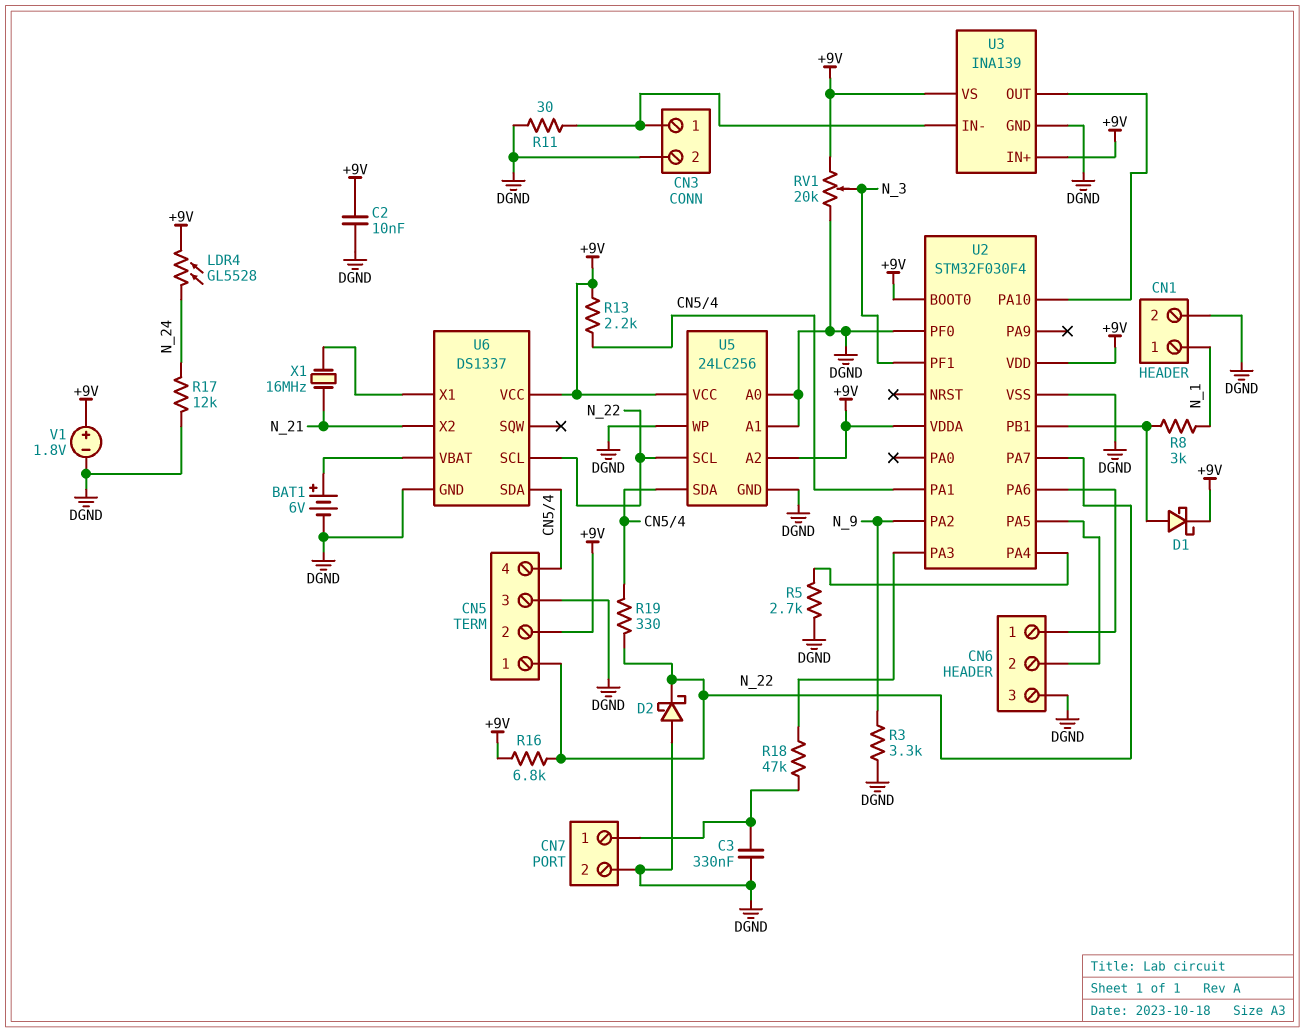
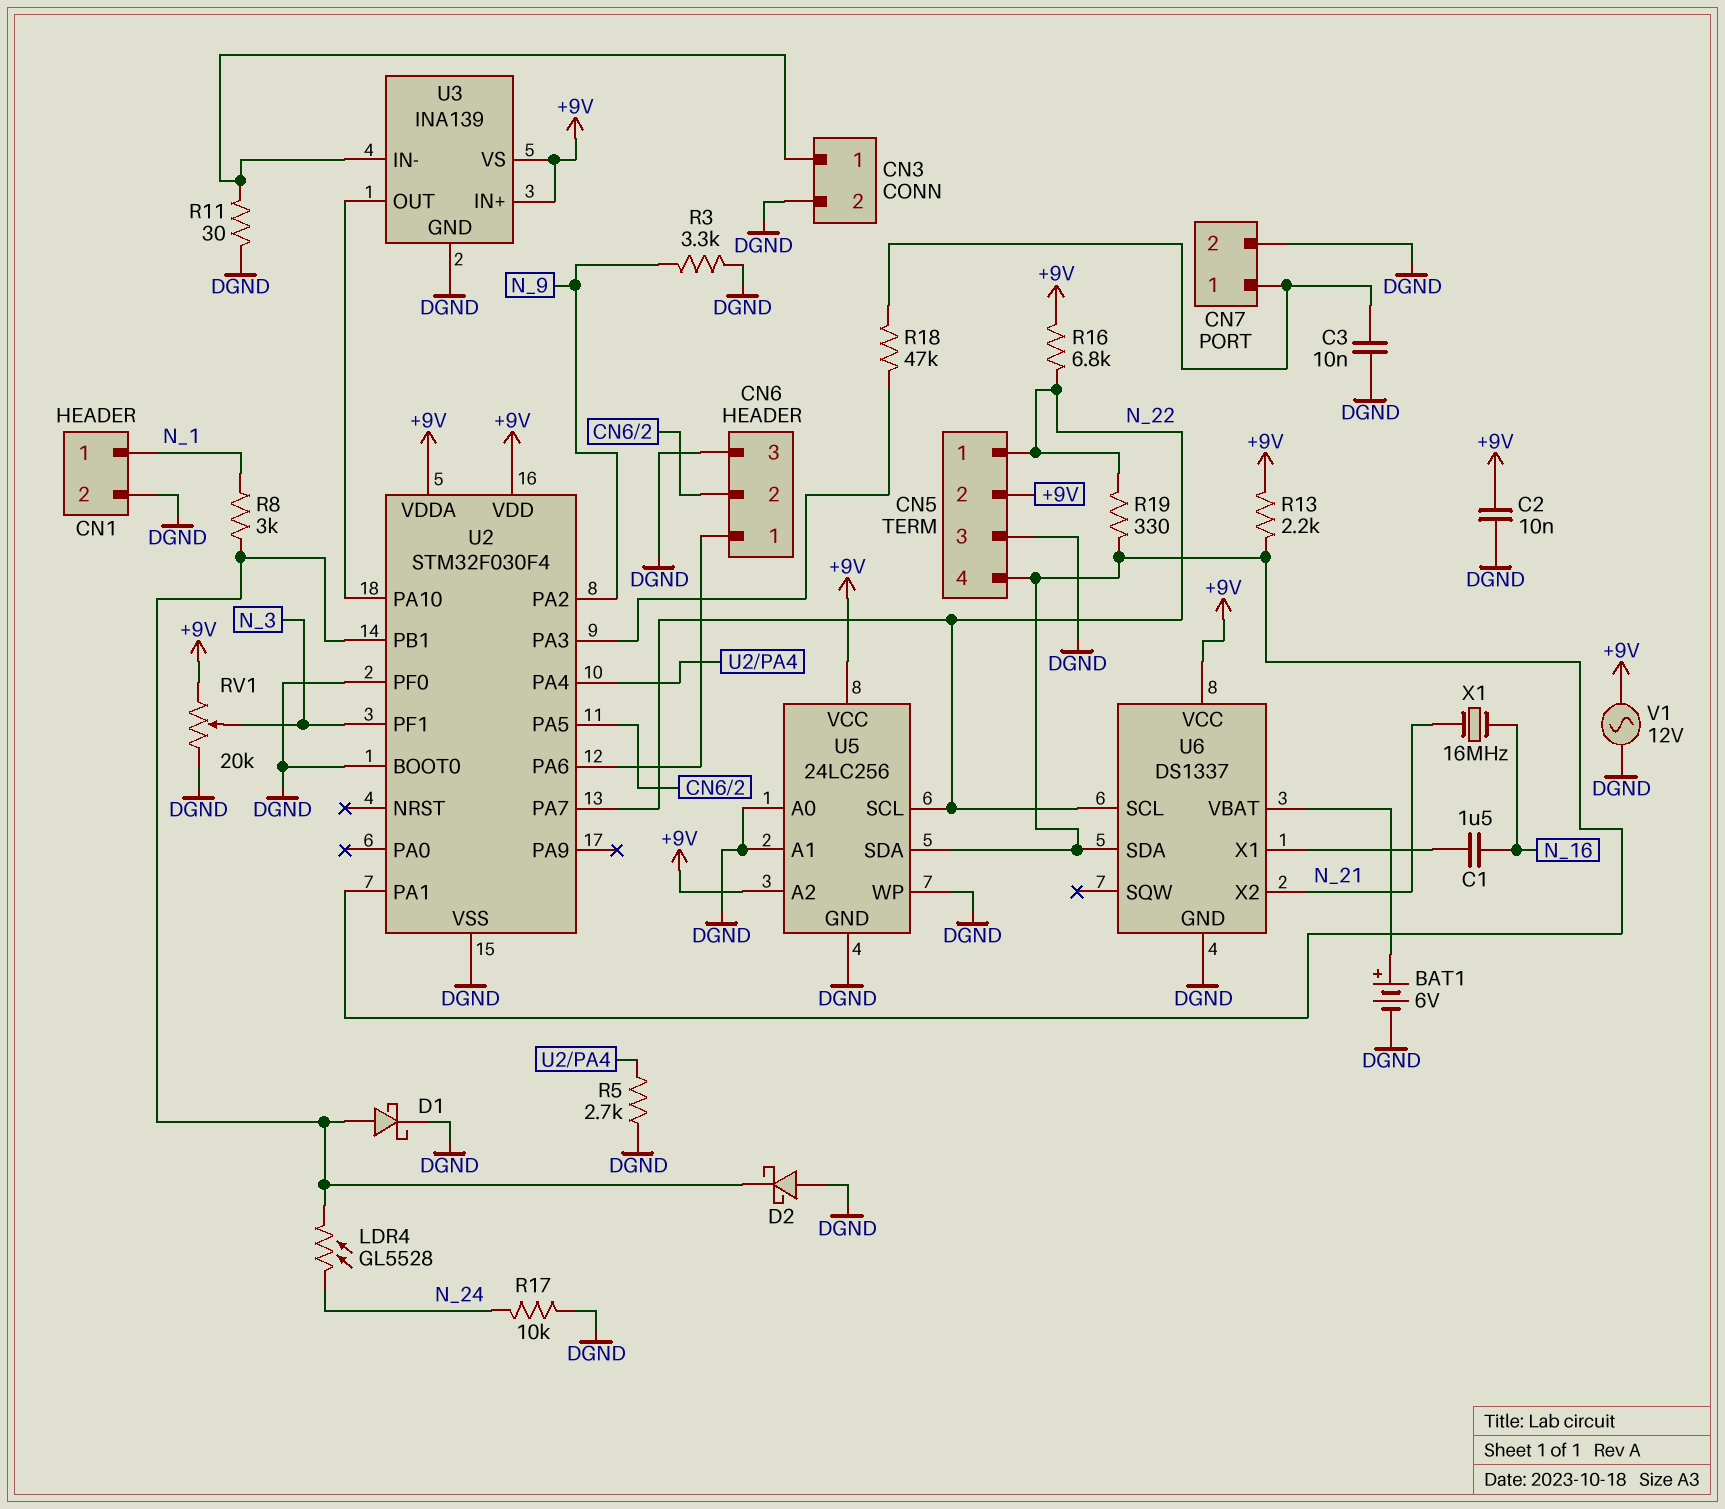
C1: none -> 1.5uF (N_16, U6/X1)
C3: 330nF (CN7/1, DGND) -> 10nF (CN7/1, DGND)
D1: schottky (A U2/PB1, K +9V) -> schottky (A U2/PB1, K DGND)
D2: schottky (A DGND, K N_22) -> schottky (A DGND, K U2/PB1)
LDR4: GL5528 (+9V, N_24) -> GL5528 (N_24, U2/PB1)
R17: 12k (DGND, N_24) -> 10k (DGND, N_24)
U2 pin BOOT0: +9V -> DGND
V1: 1.8V (plus +9V, minus DGND) -> AC 12V (+9V, DGND)
X1: 16MHz (N_21, U6/X1) -> 16MHz (N_16, N_21)

